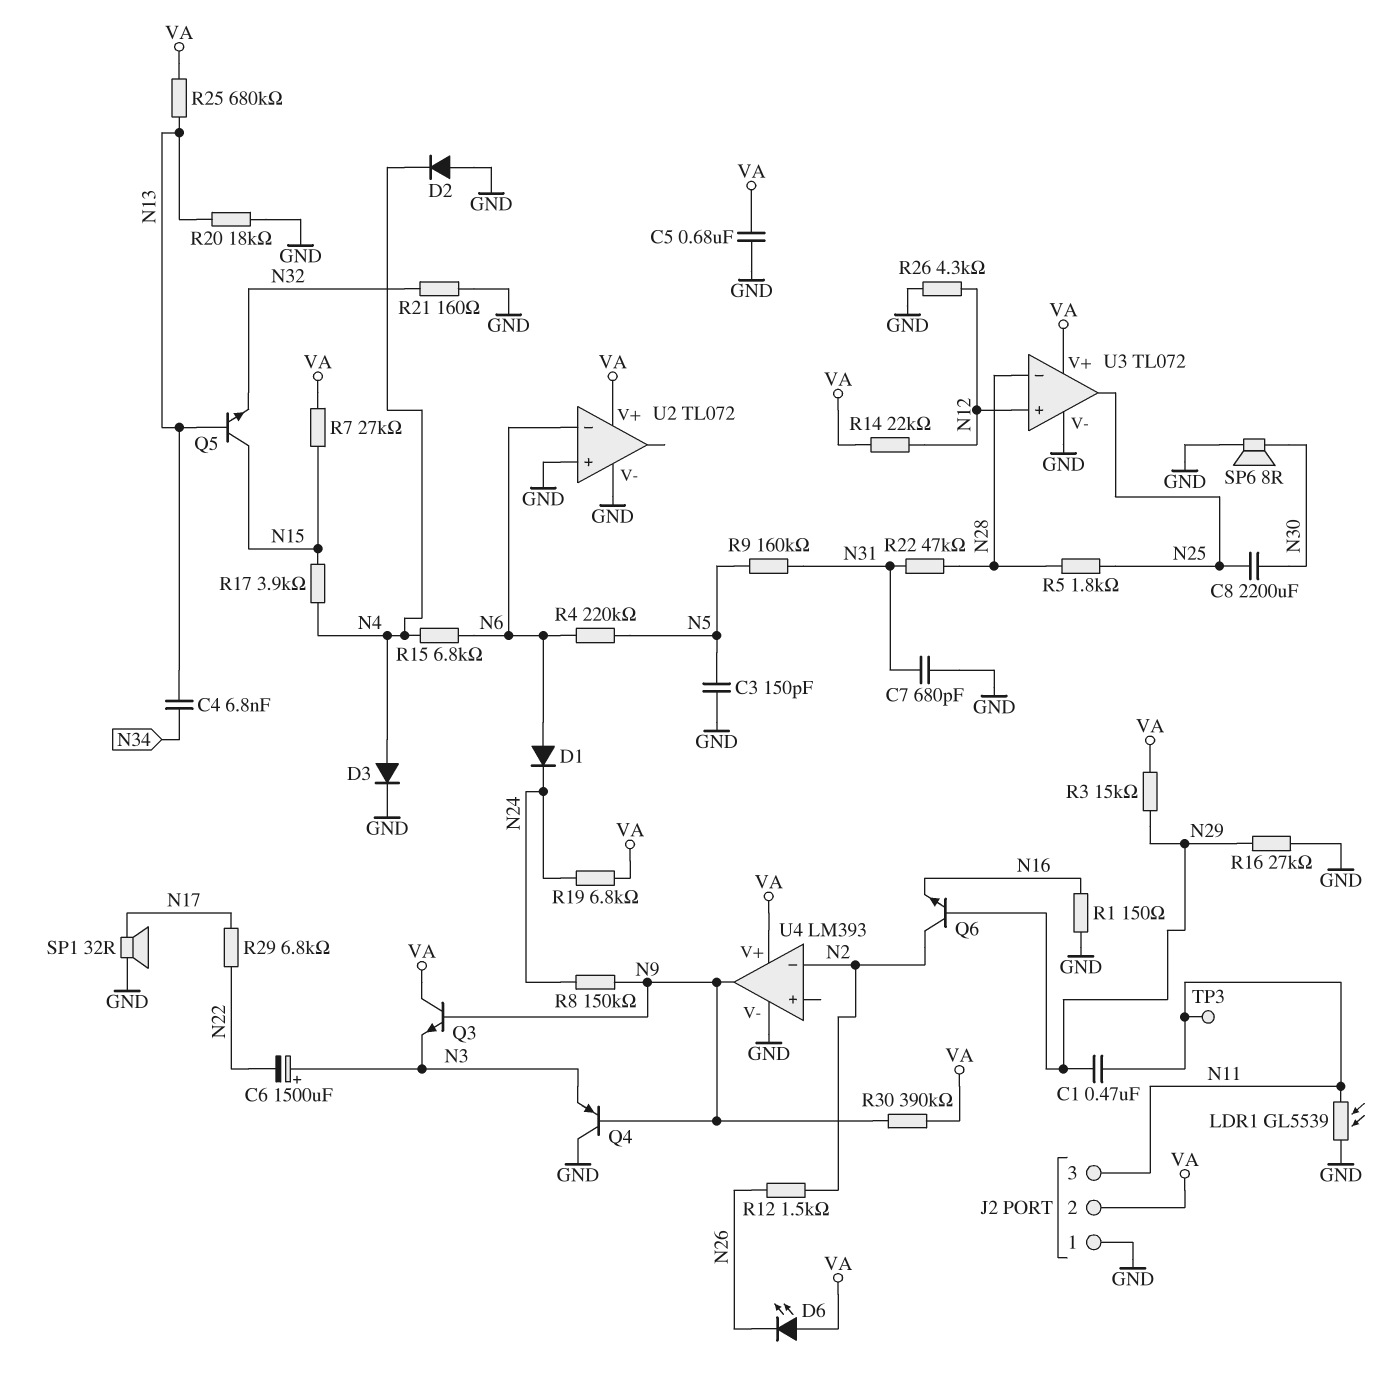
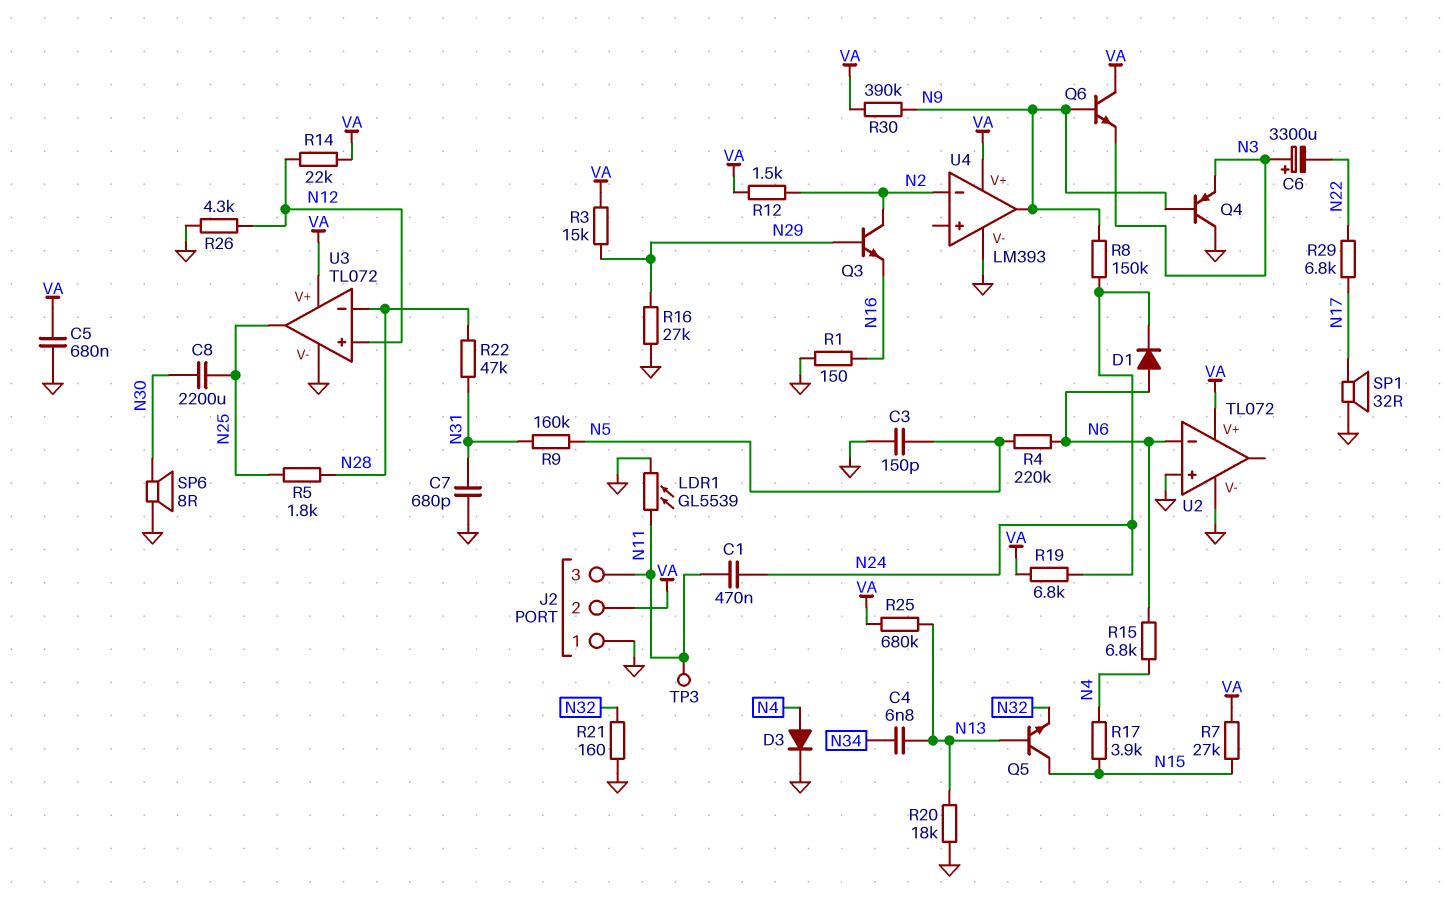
C1: 470nF (N11, N29) -> 470nF (N11, N24)
C6: 1500uF (plus N3, minus N22) -> 3300uF (plus N3, minus N22)
D2: diode (A GND, K N4) -> none
D6: LED (A VA, K N26) -> none
Q3: NPN (B N9, C VA, E N3) -> NPN (B N29, C N2, E N16)
Q6: NPN (B N29, C N2, E N16) -> NPN (B N9, C VA, E N3)
R12: 1.5k (N2, N26) -> 1.5k (N2, VA)

